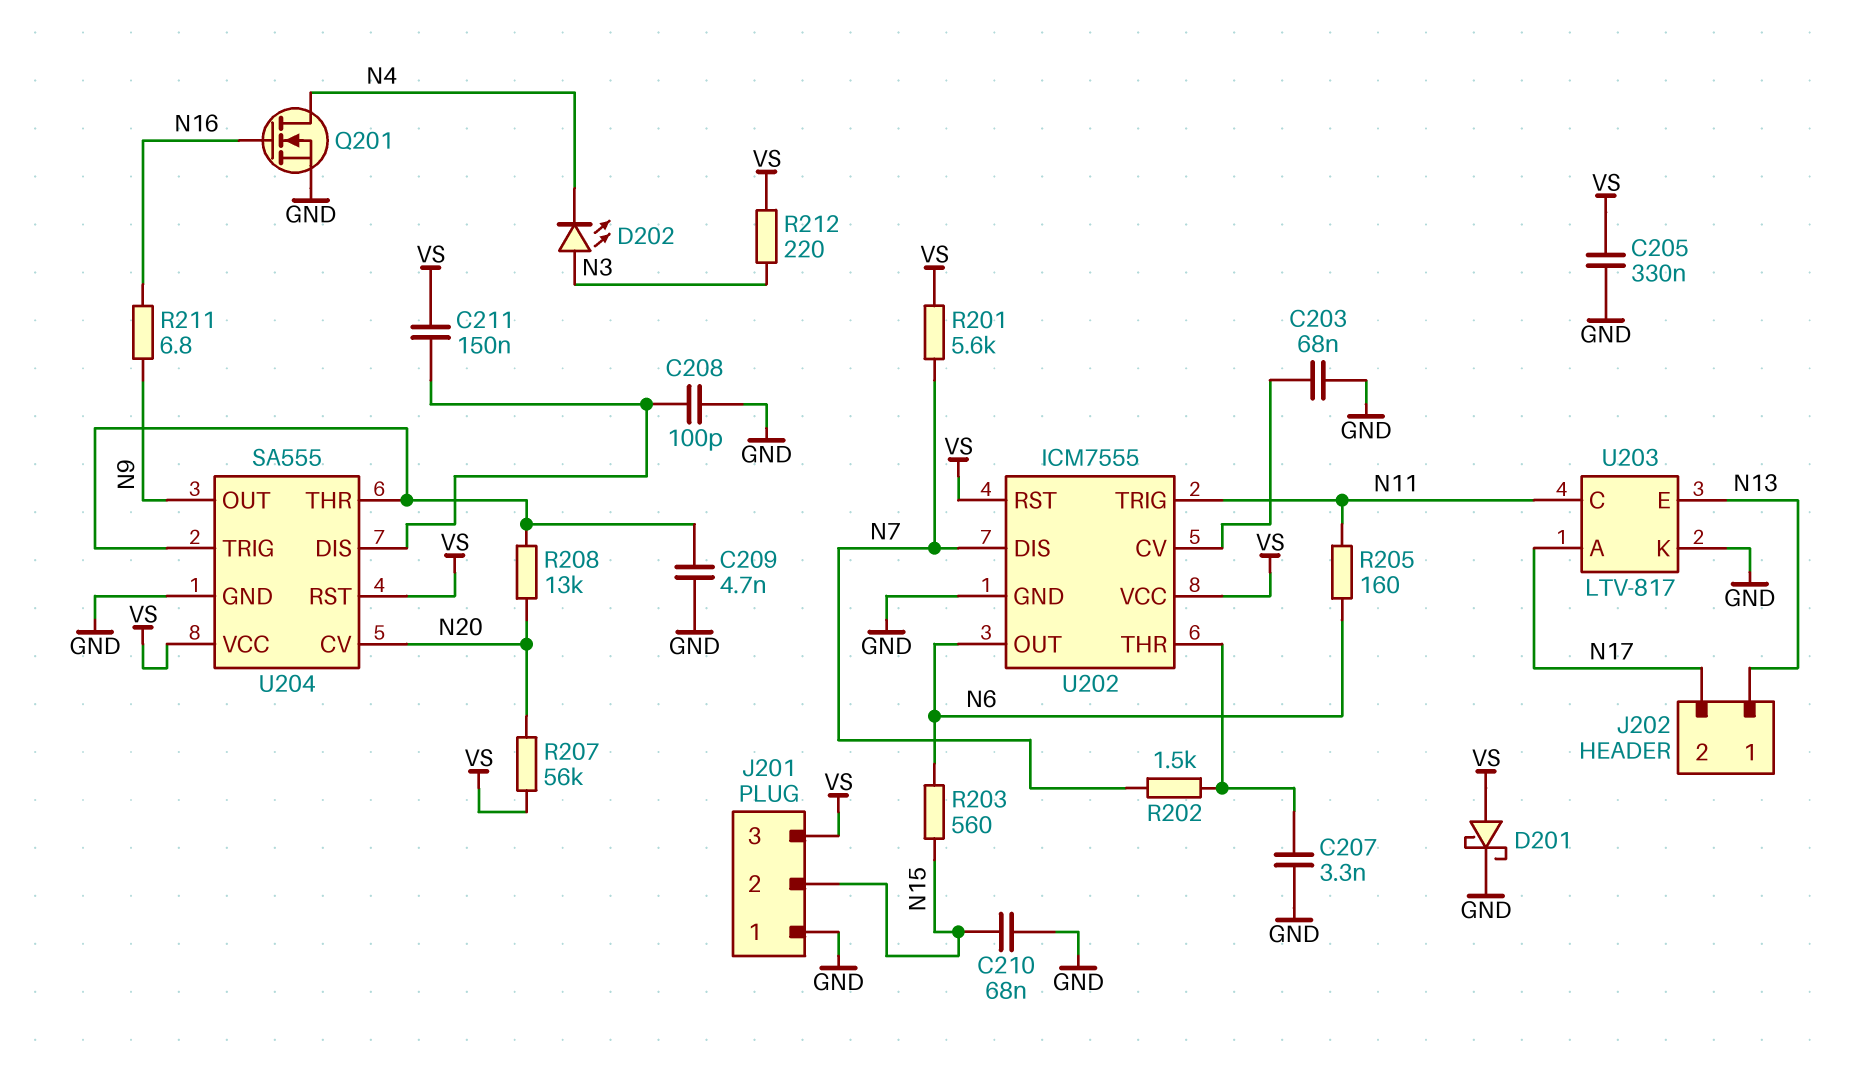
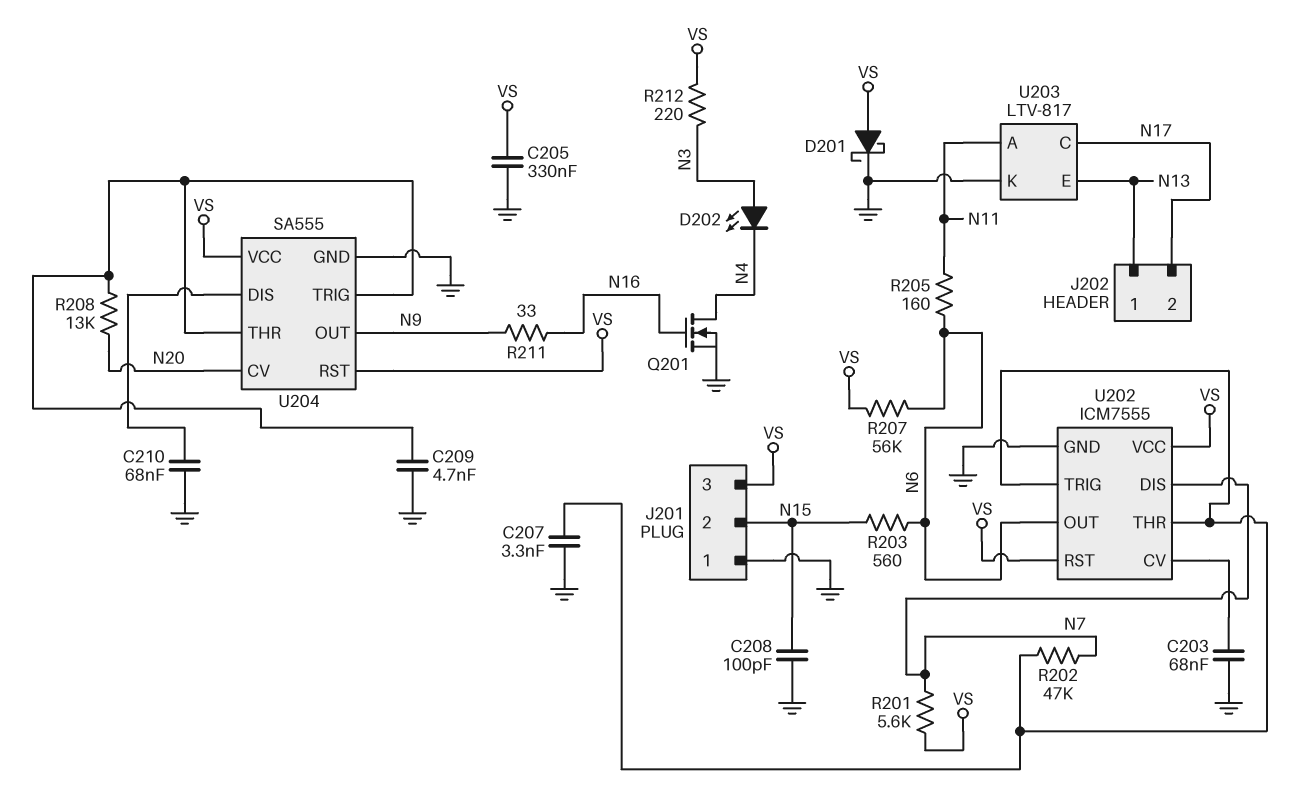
C208: 100pF (GND, U204/DIS) -> 100pF (GND, N15)
C210: 68nF (GND, N15) -> 68nF (GND, U204/DIS)
C211: 150nF (U204/DIS, VS) -> none
R202: 1.5k (N7, U202/THR) -> 47k (N7, U202/THR)
R207: 56k (N20, VS) -> 56k (N6, VS)
R211: 6.8 (N9, N16) -> 33 (N9, N16)
U202 pin TRIG: N11 -> U202/THR
U203 pin A: N17 -> N11
U203 pin C: N11 -> N17

